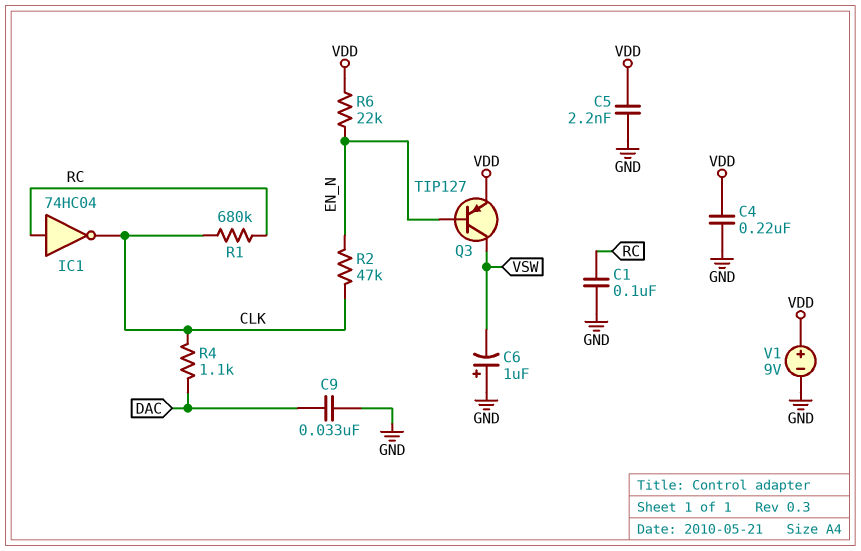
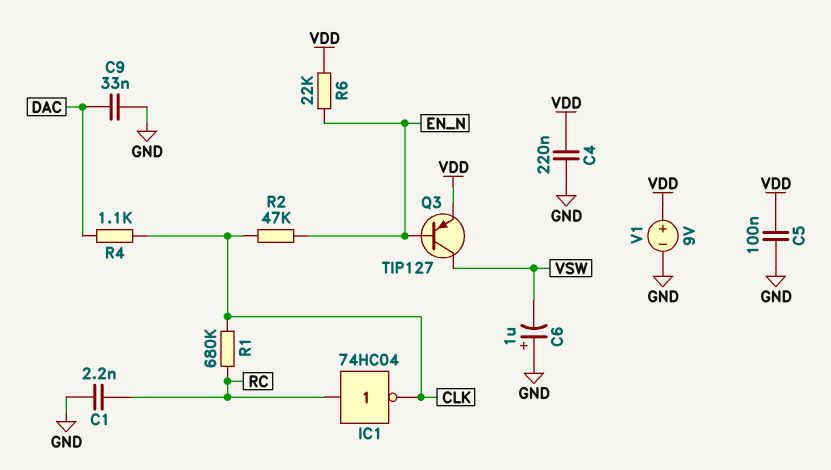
C1: 100nF (GND, RC) -> 2.2nF (GND, RC)
C5: 2.2nF (GND, VDD) -> 100nF (GND, VDD)

